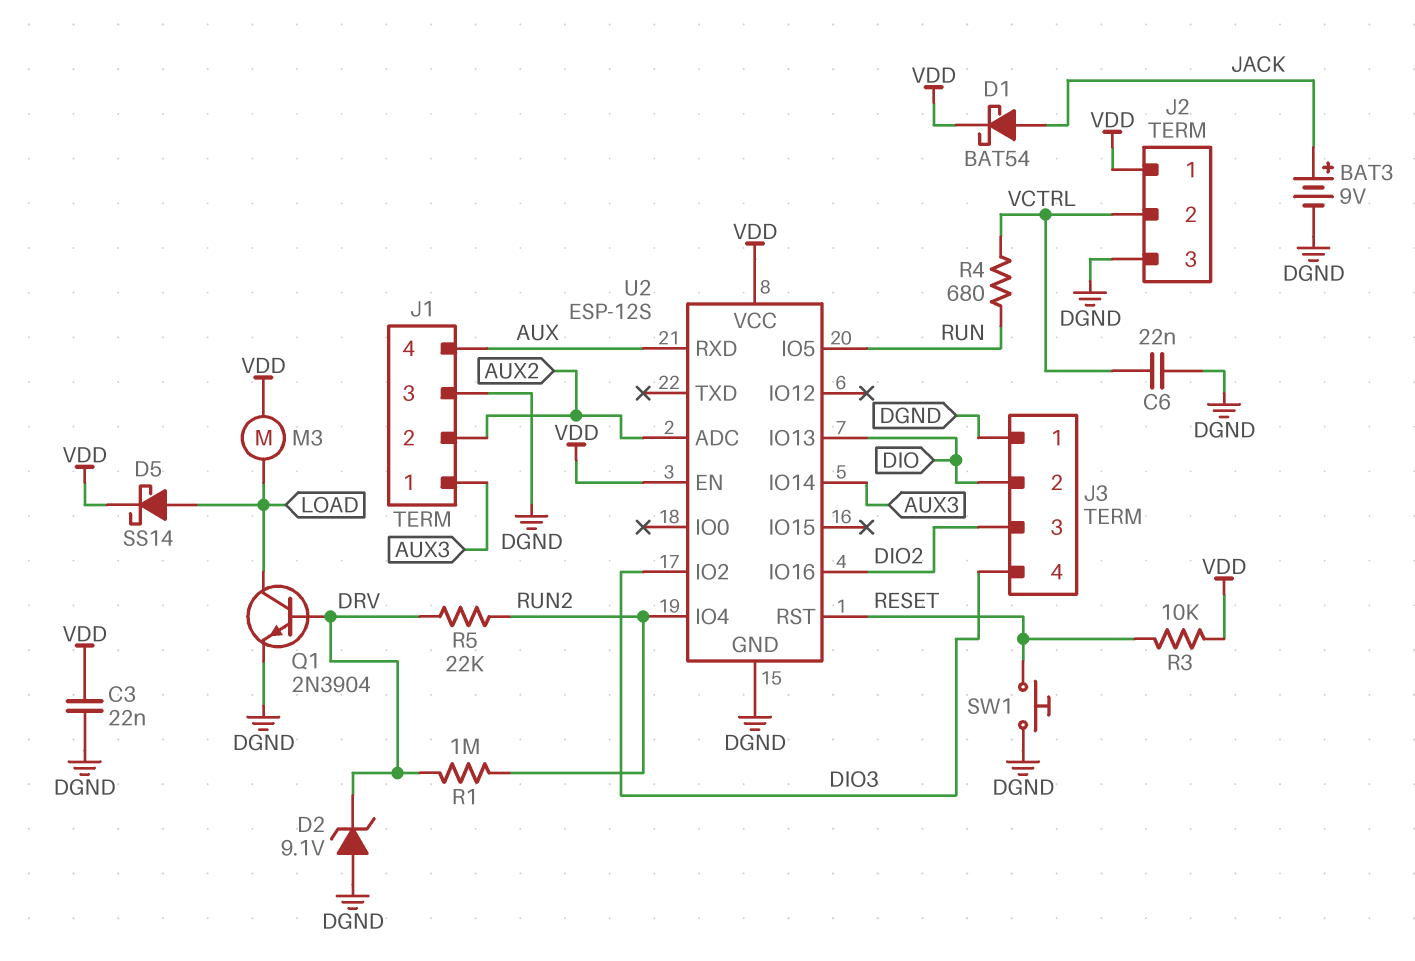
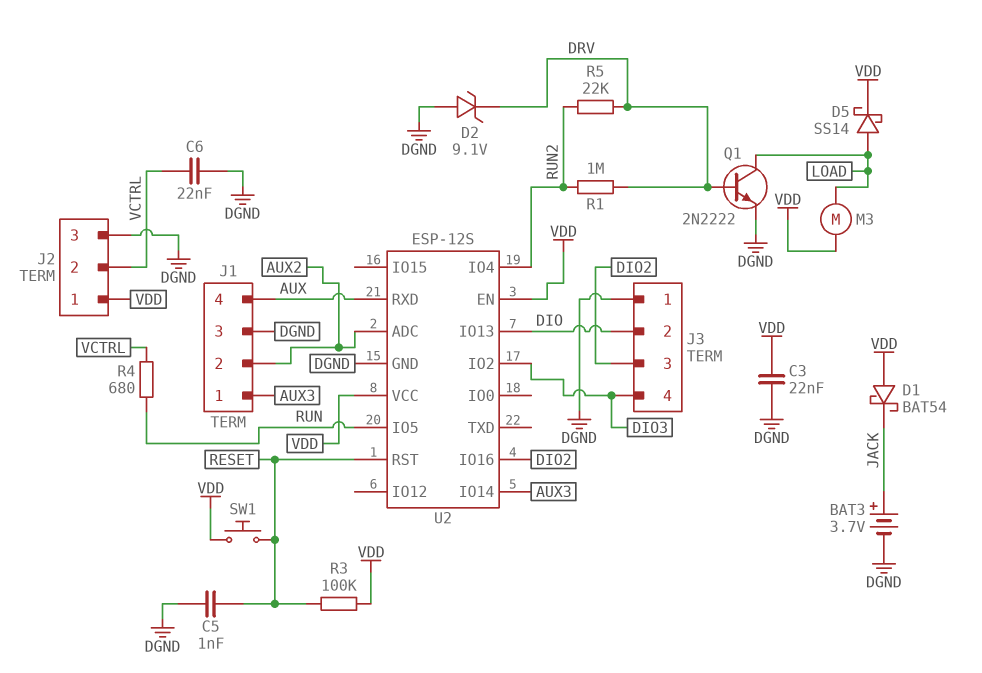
BAT3: 9V (plus JACK, minus DGND) -> 3.7V (plus JACK, minus DGND)
C5: none -> 1nF (DGND, RESET)
D1: schottky BAT54 (A JACK, K VDD) -> schottky BAT54 (A VDD, K JACK)
Q1: NPN 2N3904 (B DRV, C LOAD, E DGND) -> NPN 2N2222 (B DRV, C LOAD, E DGND)
R3: 10k (RESET, VDD) -> 100k (RESET, VDD)
SW1: button (DGND, RESET) -> button (RESET, VDD)

